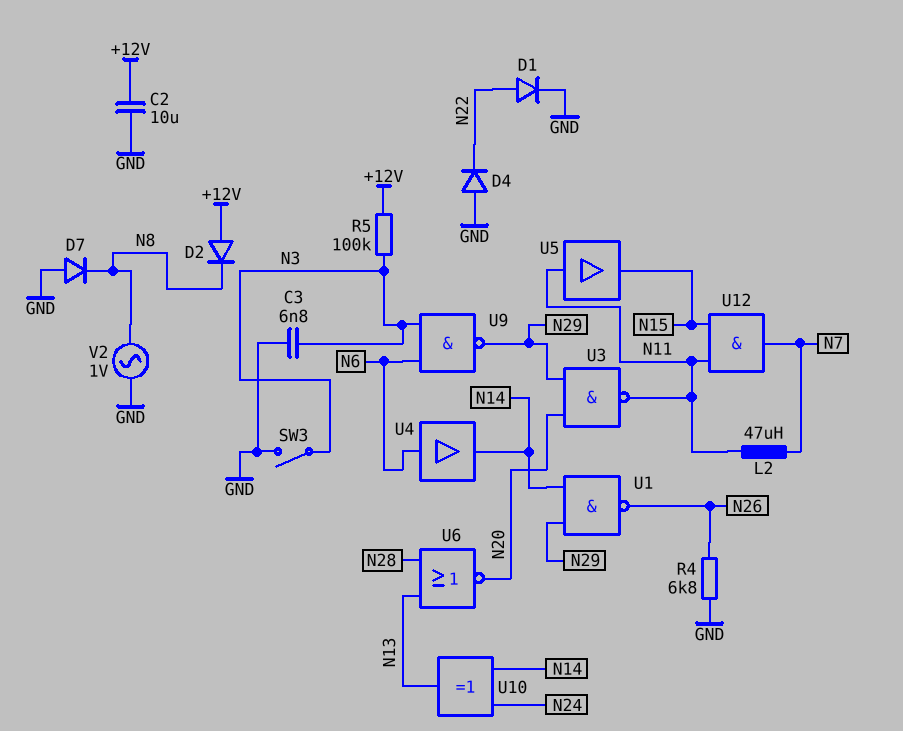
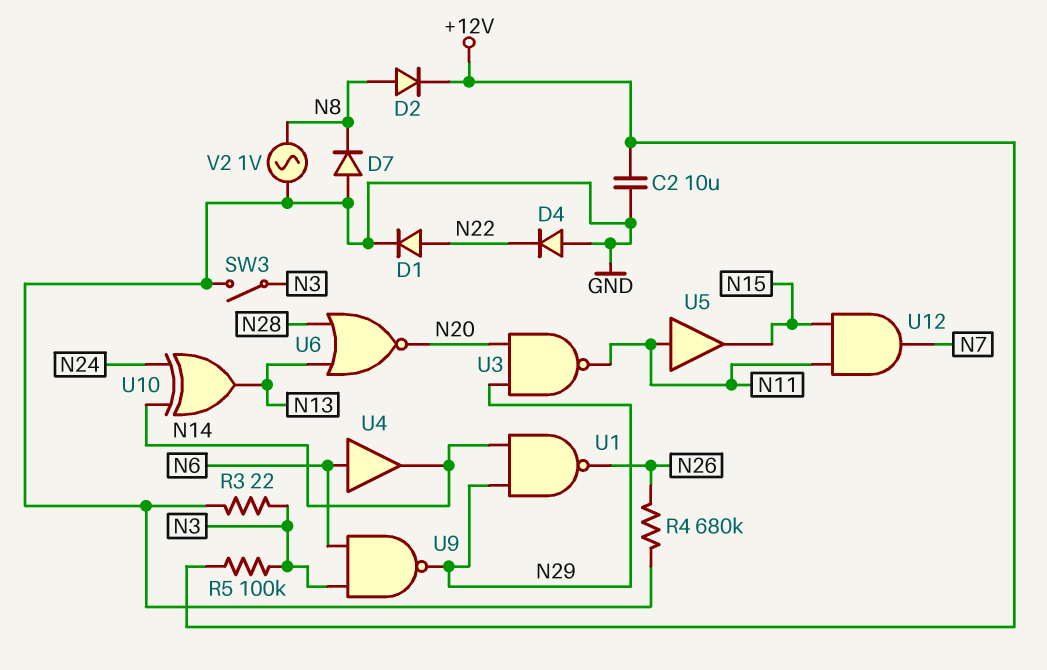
C3: 6.8nF (GND, N3) -> none
D2: diode (A +12V, K N8) -> diode (A N8, K +12V)
L2: 47uH (N7, N11) -> none
R3: none -> 22 (GND, N3)
R4: 6.8k (GND, N26) -> 680k (GND, N26)

